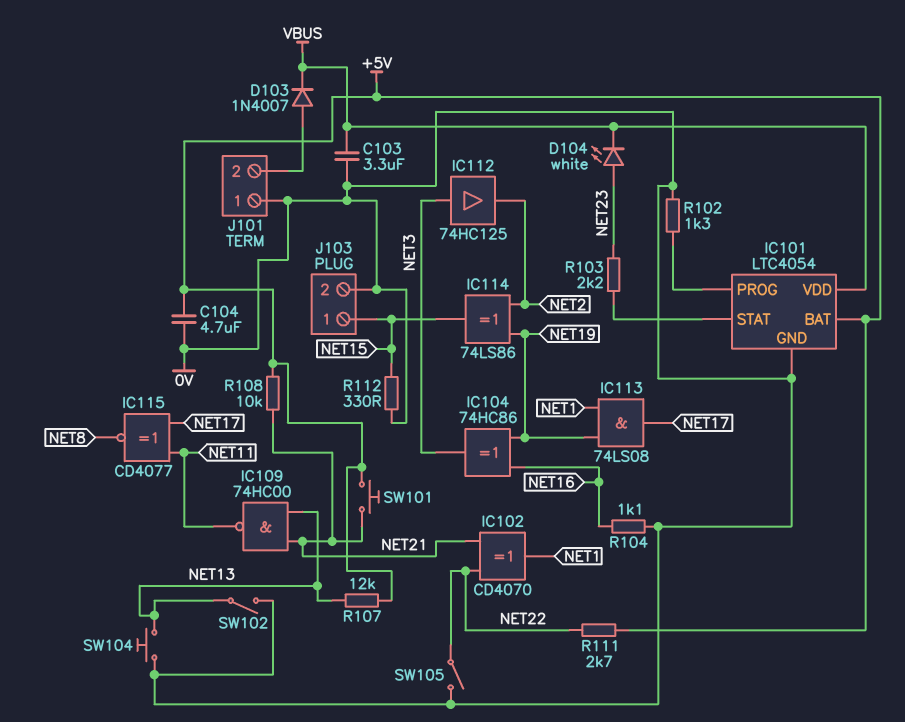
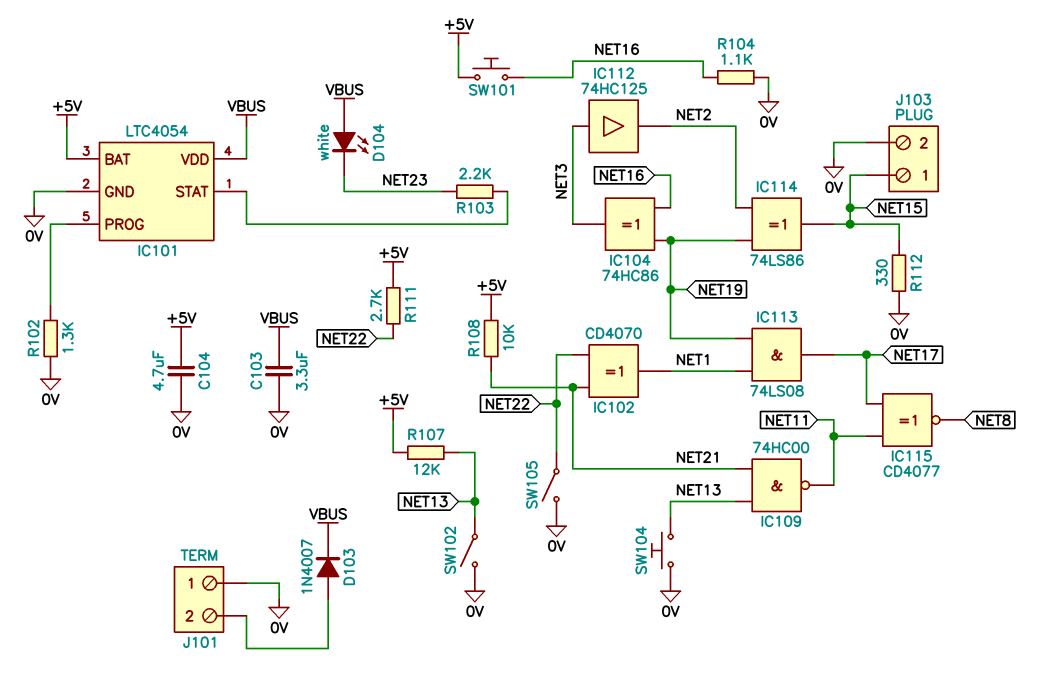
D104: LED white (A NET23, K VBUS) -> LED white (A VBUS, K NET23)
SW101: button (+5V, NET21) -> button (+5V, NET16)

